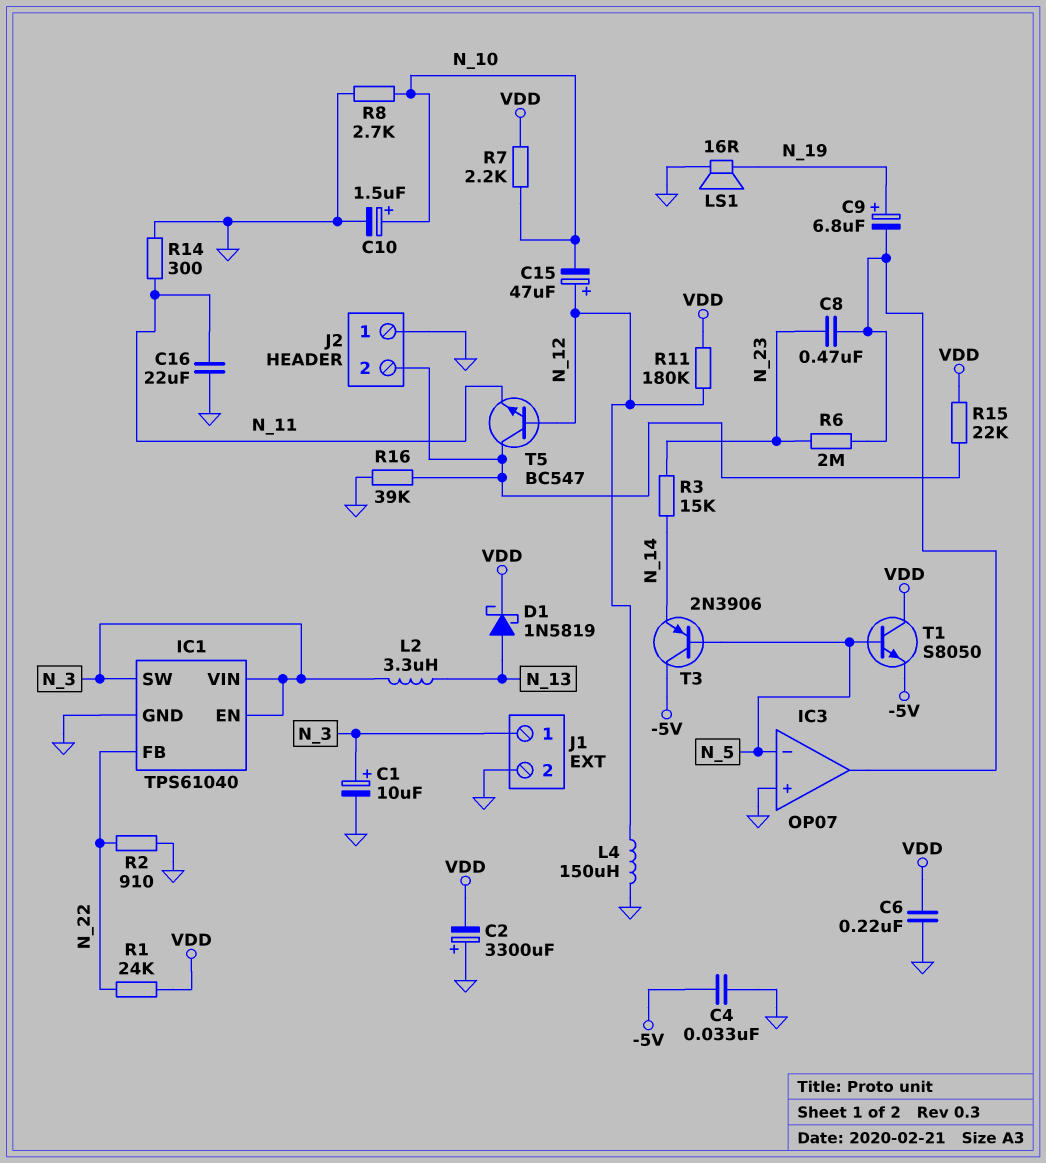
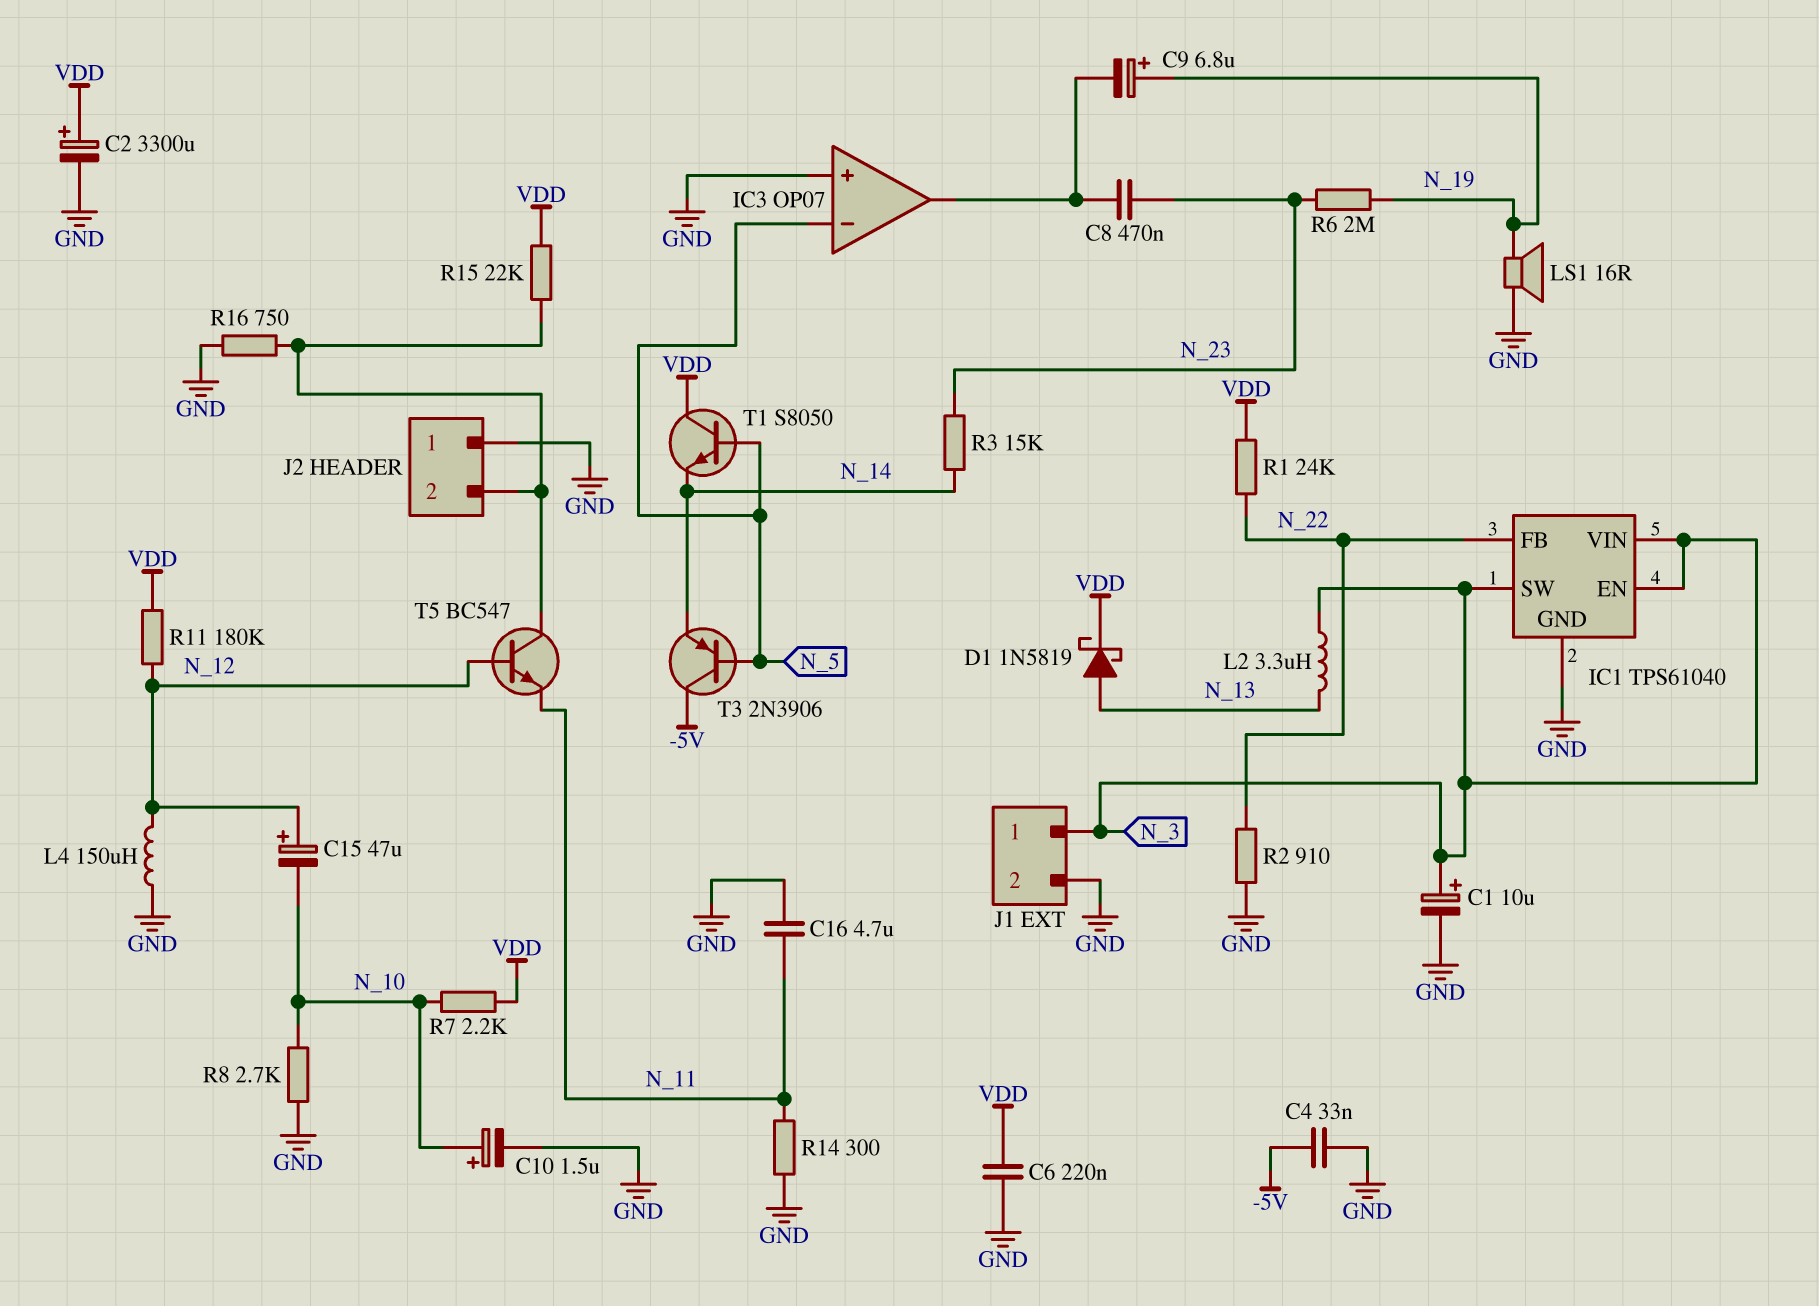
C2: 3300uF (plus GND, minus VDD) -> 3300uF (plus VDD, minus GND)
C16: 22uF (GND, N_11) -> 4.7uF (GND, N_11)
R6: 2M (IC3/out, N_23) -> 2M (N_19, N_23)
R16: 39k (GND, J2/2) -> 750 (GND, J2/2)
T1: NPN S8050 (B N_5, C VDD, E -5V) -> NPN S8050 (B N_5, C VDD, E N_14)

